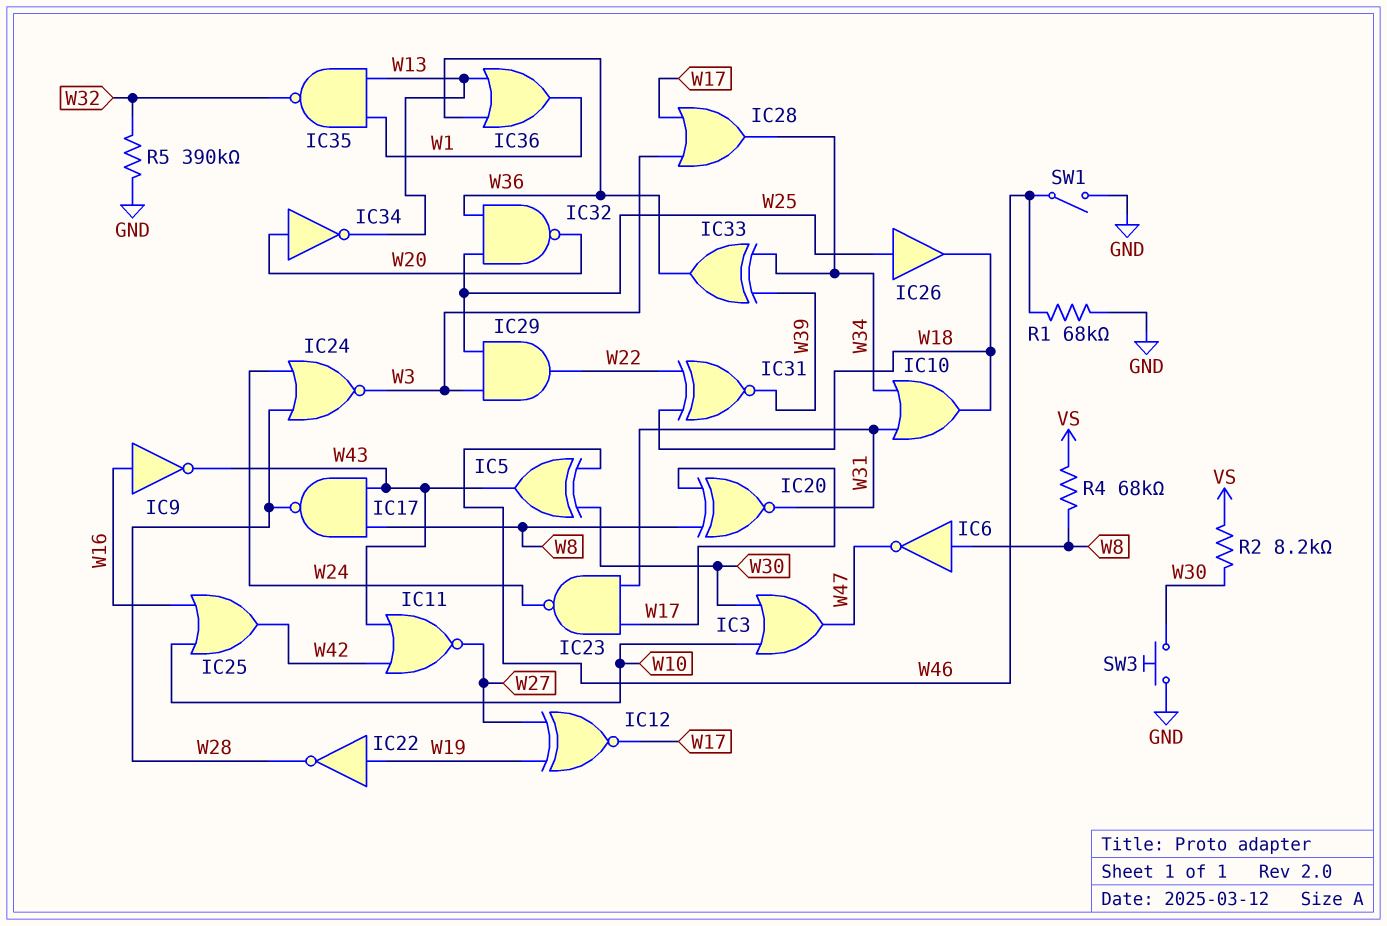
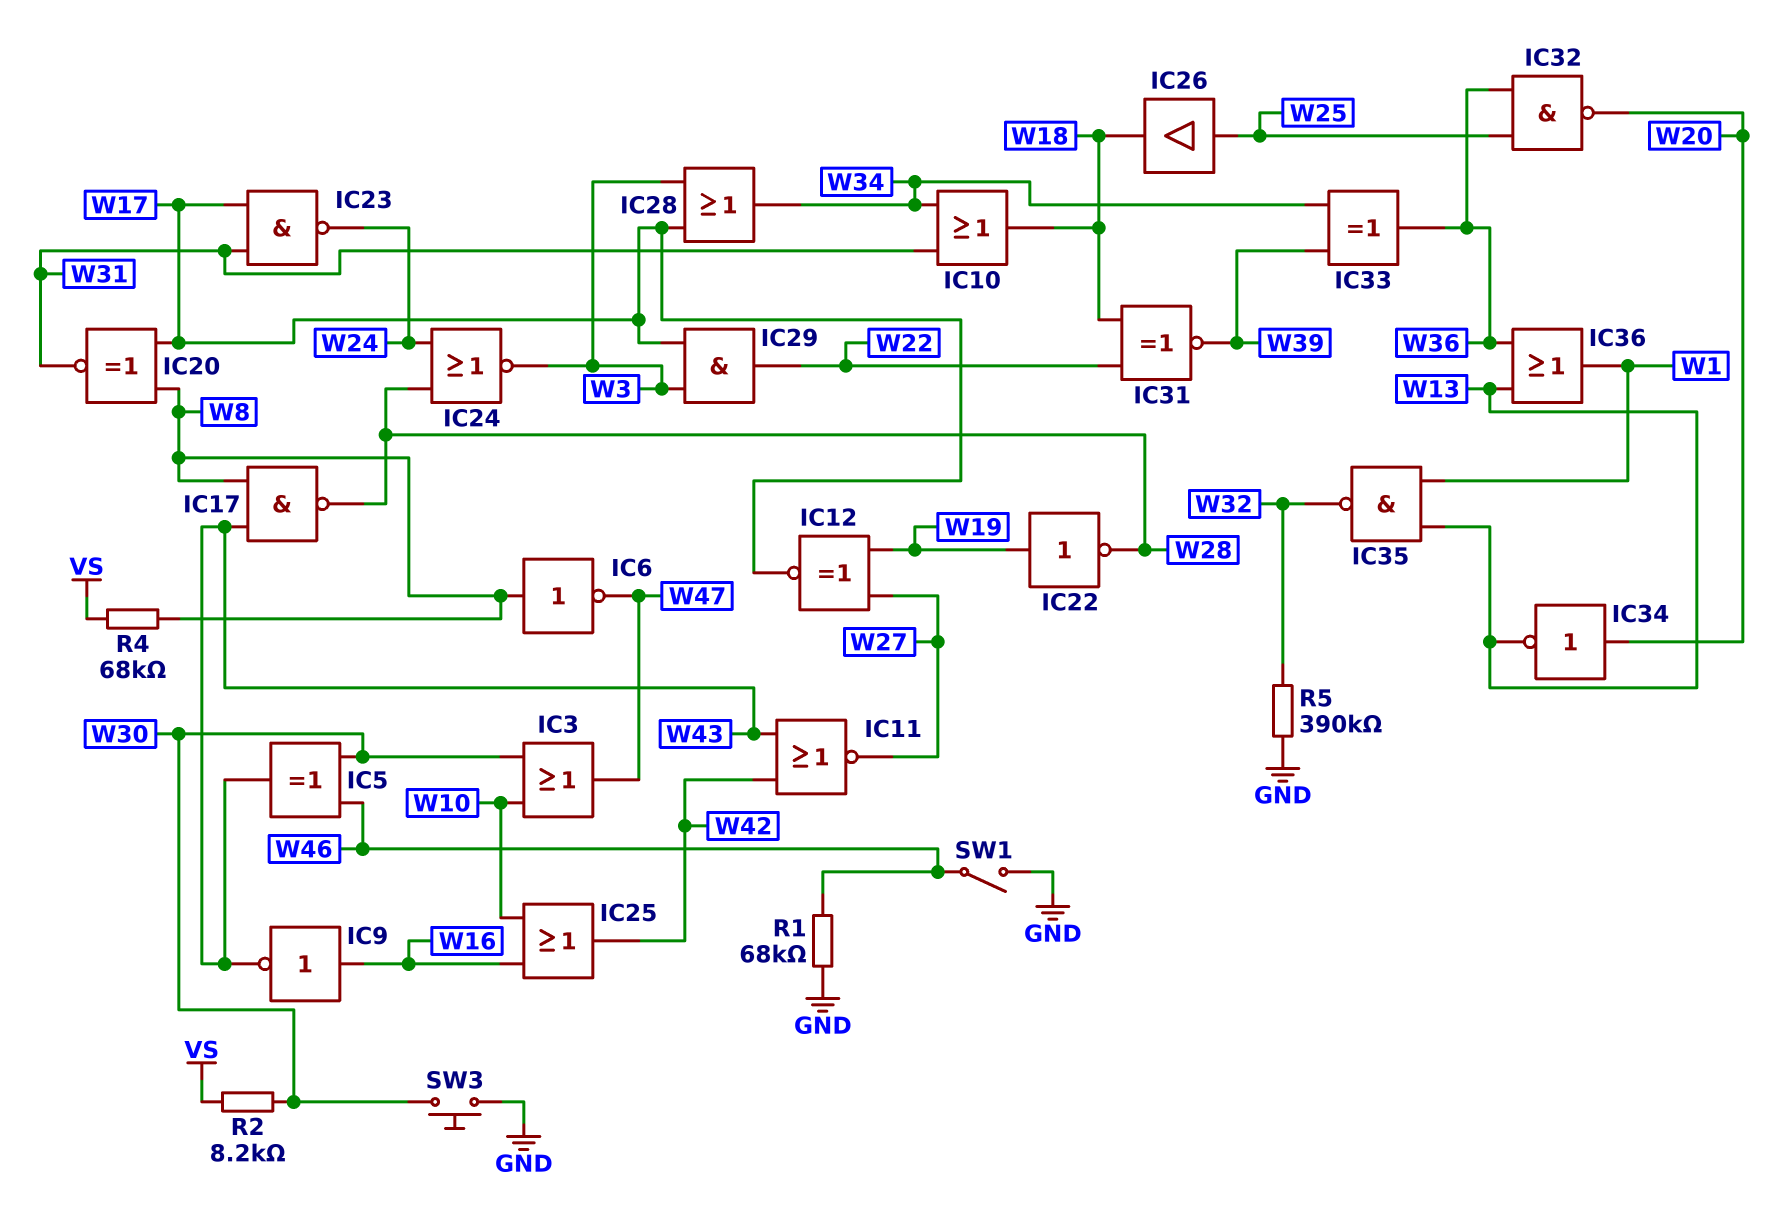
IC29: AND (in W3, in W25, out W22) -> AND (in W3, in W17, out W22)

